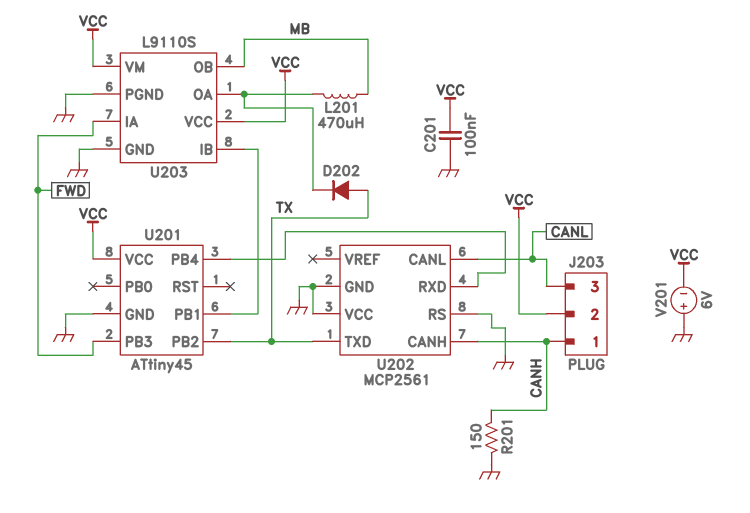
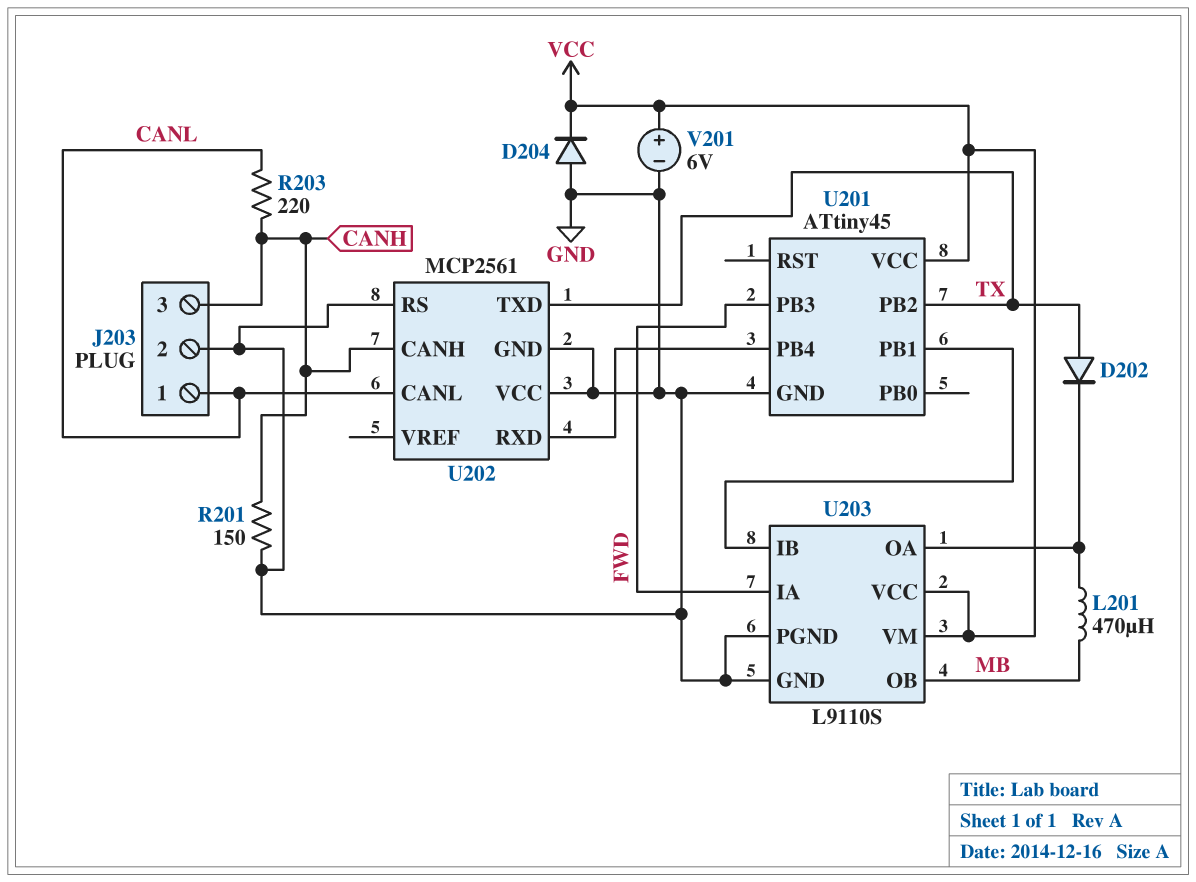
C201: 100nF (GND, VCC) -> none
D204: none -> diode (A GND, K VCC)
J203 pin 1: CANH -> CANL
J203 pin 2: VCC -> GND
J203 pin 3: CANL -> CANH
R203: none -> 220 (CANH, CANL)
V201: 6V (plus GND, minus VCC) -> 6V (plus VCC, minus GND)

